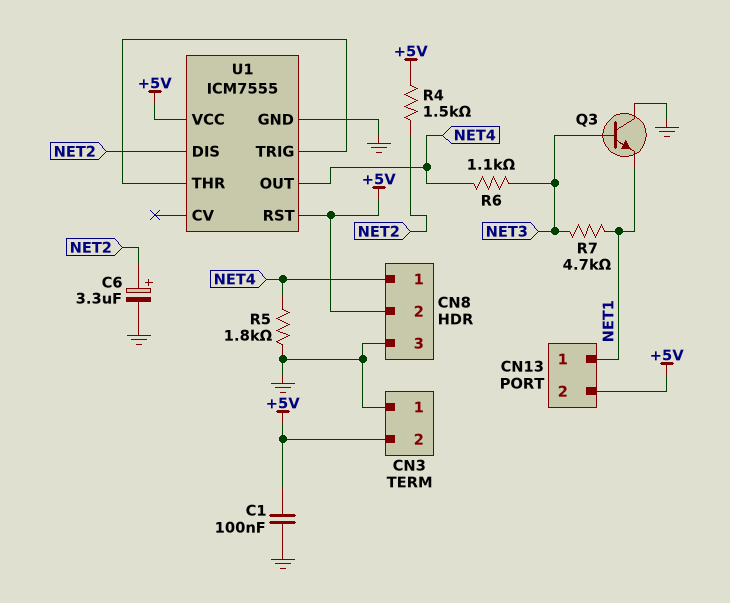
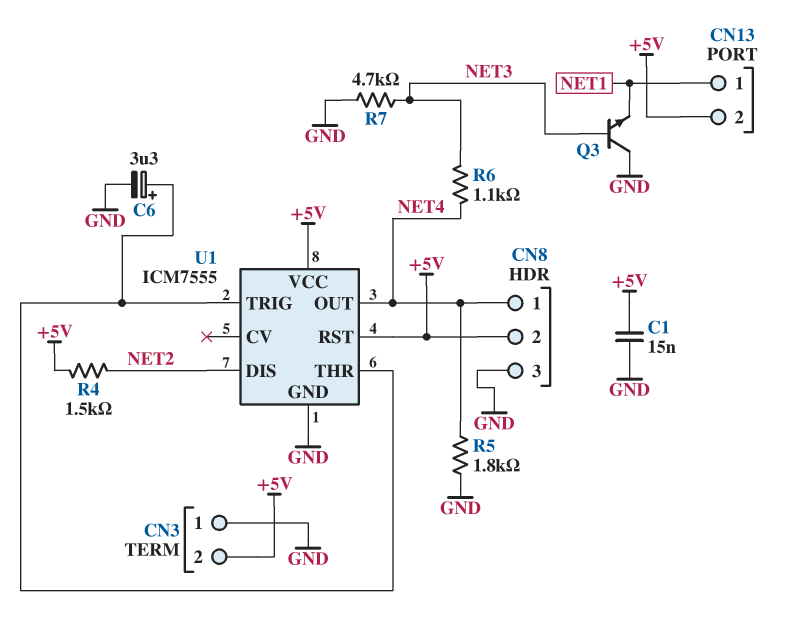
C1: 100nF (+5V, GND) -> 15nF (+5V, GND)
C6: 3.3uF (plus NET2, minus GND) -> 3.3uF (plus U1/THR, minus GND)
R7: 4.7k (NET1, NET3) -> 4.7k (GND, NET3)

